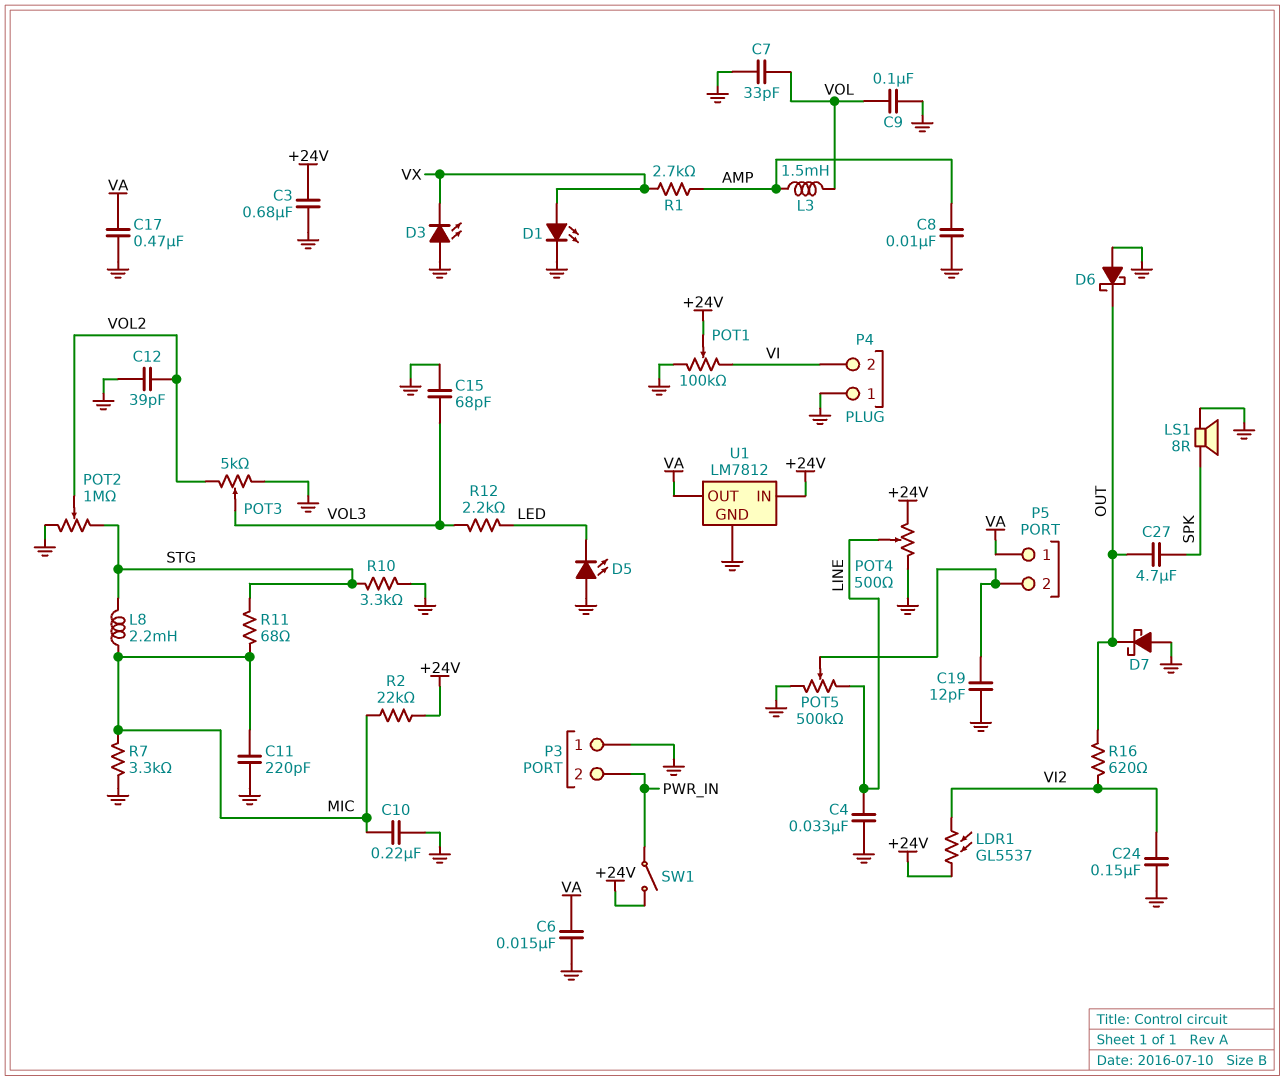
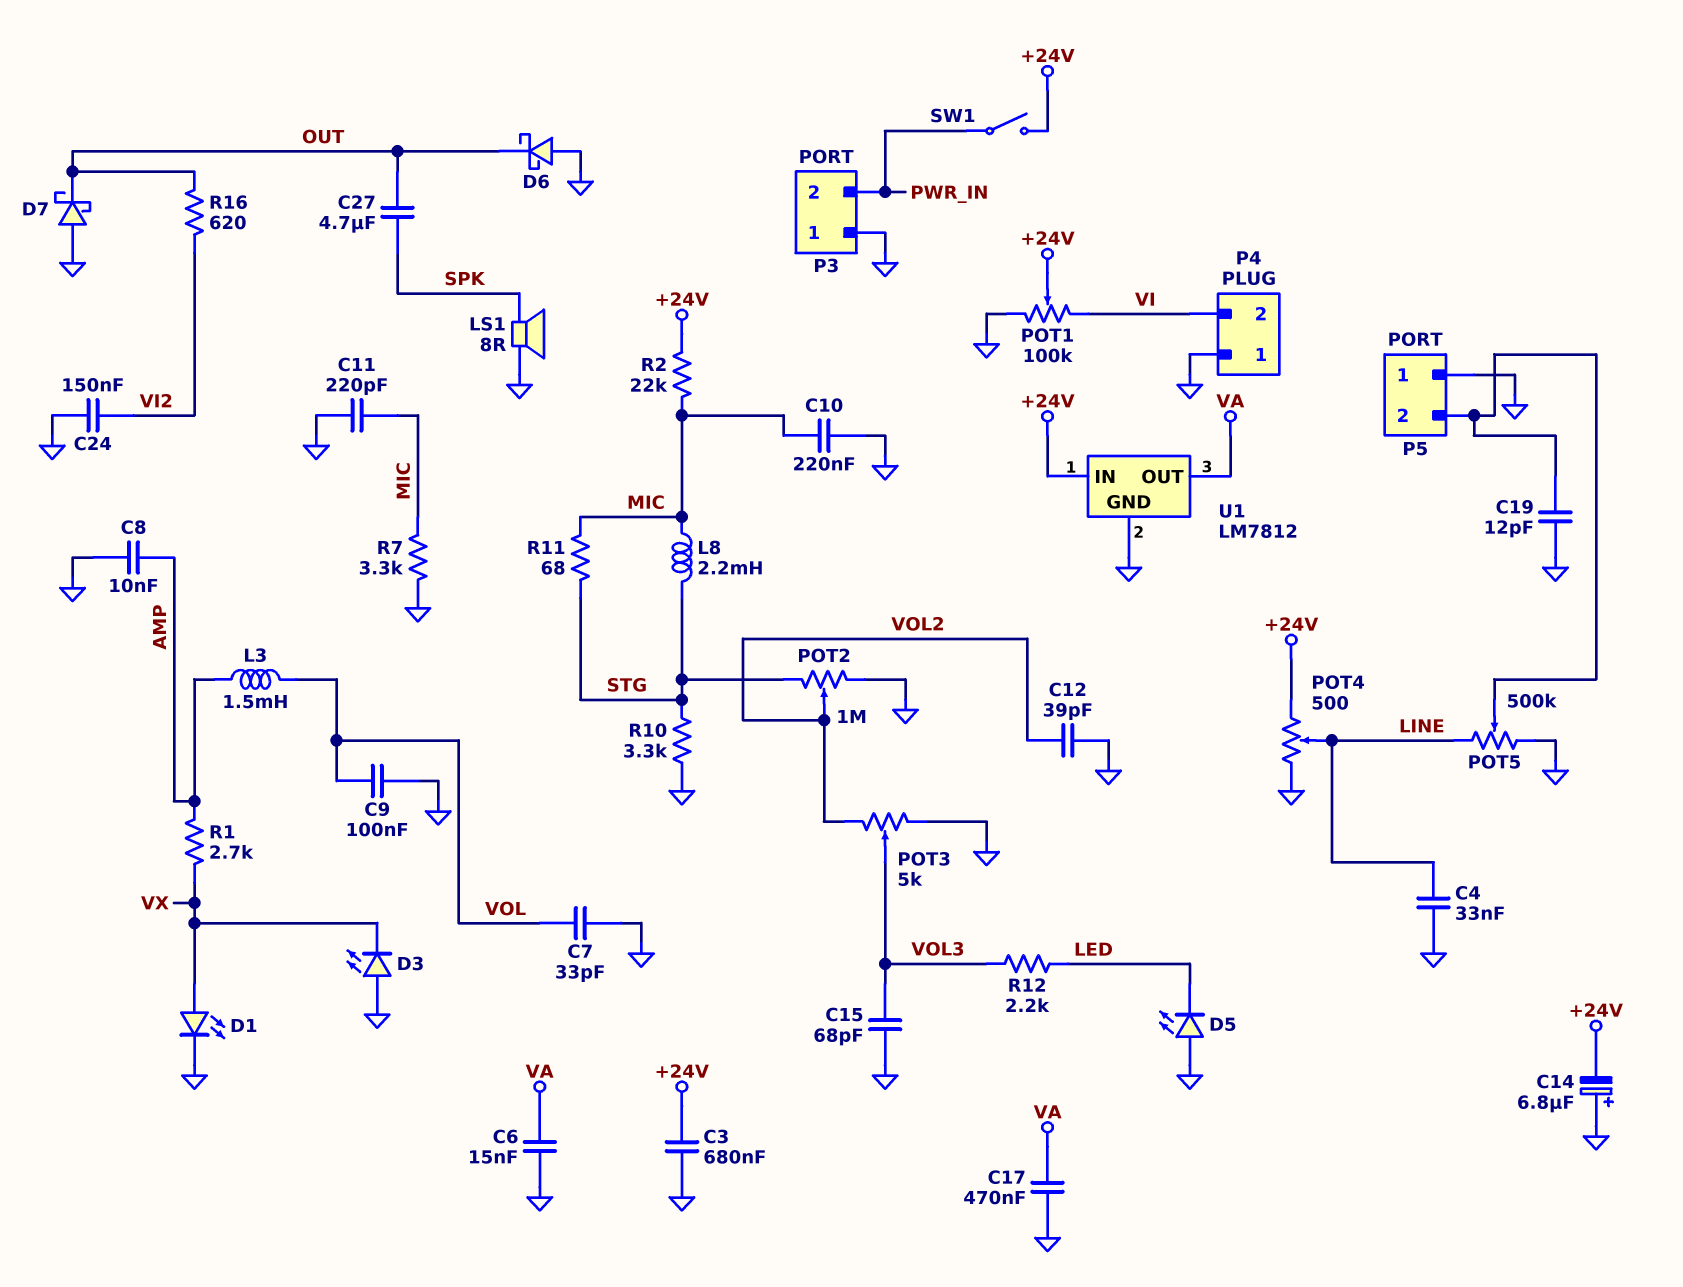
C14: none -> 6.8uF (plus GND, minus +24V)
LDR1: GL5537 (+24V, VI2) -> none
P5 pin 1: VA -> GND

